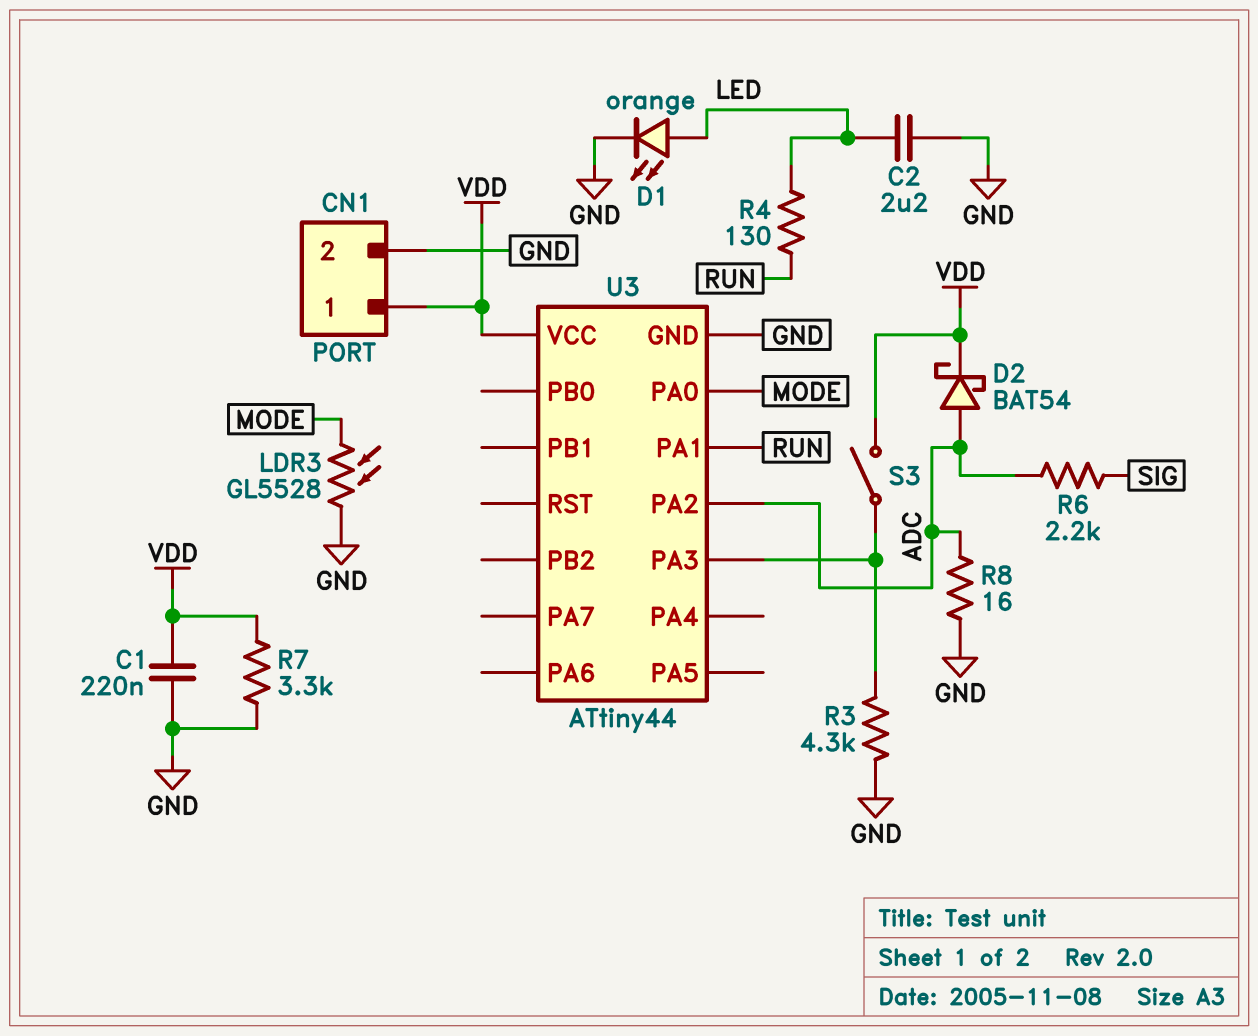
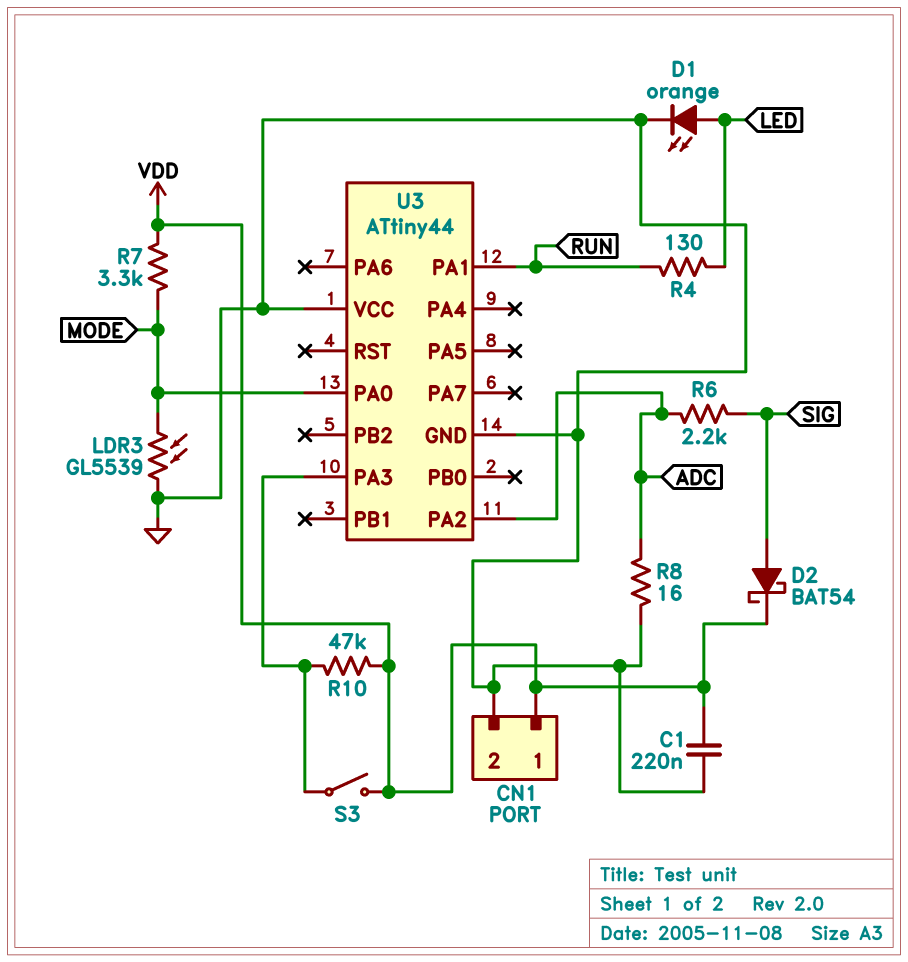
C2: 2.2uF (GND, LED) -> none
D2: schottky BAT54 (A ADC, K VDD) -> schottky BAT54 (A SIG, K VDD)
LDR3: GL5528 (GND, MODE) -> GL5539 (GND, MODE)
R3: 4.3k (GND, U3/PA3) -> none
R7: 3.3k (GND, VDD) -> 3.3k (MODE, VDD)
R10: none -> 47k (U3/PA3, VDD)
U3 pin VCC: VDD -> GND

